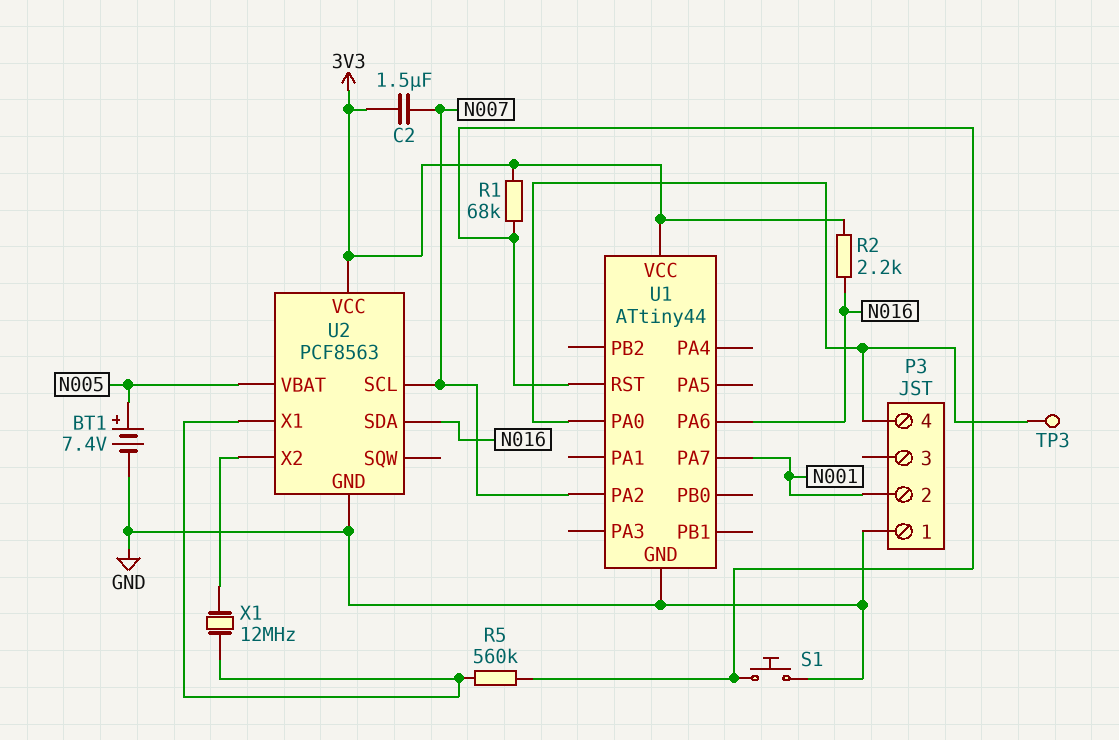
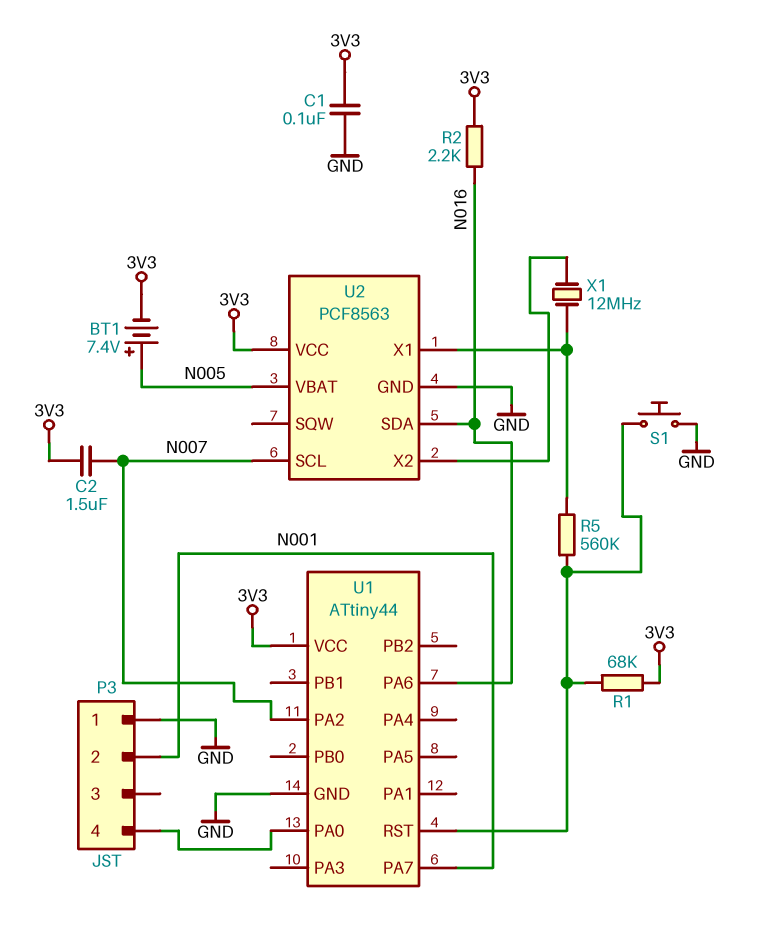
BT1: 7.4V (plus N005, minus GND) -> 7.4V (plus N005, minus 3V3)
C1: none -> 100nF (3V3, GND)
TP3: test point (P3/4) -> none

